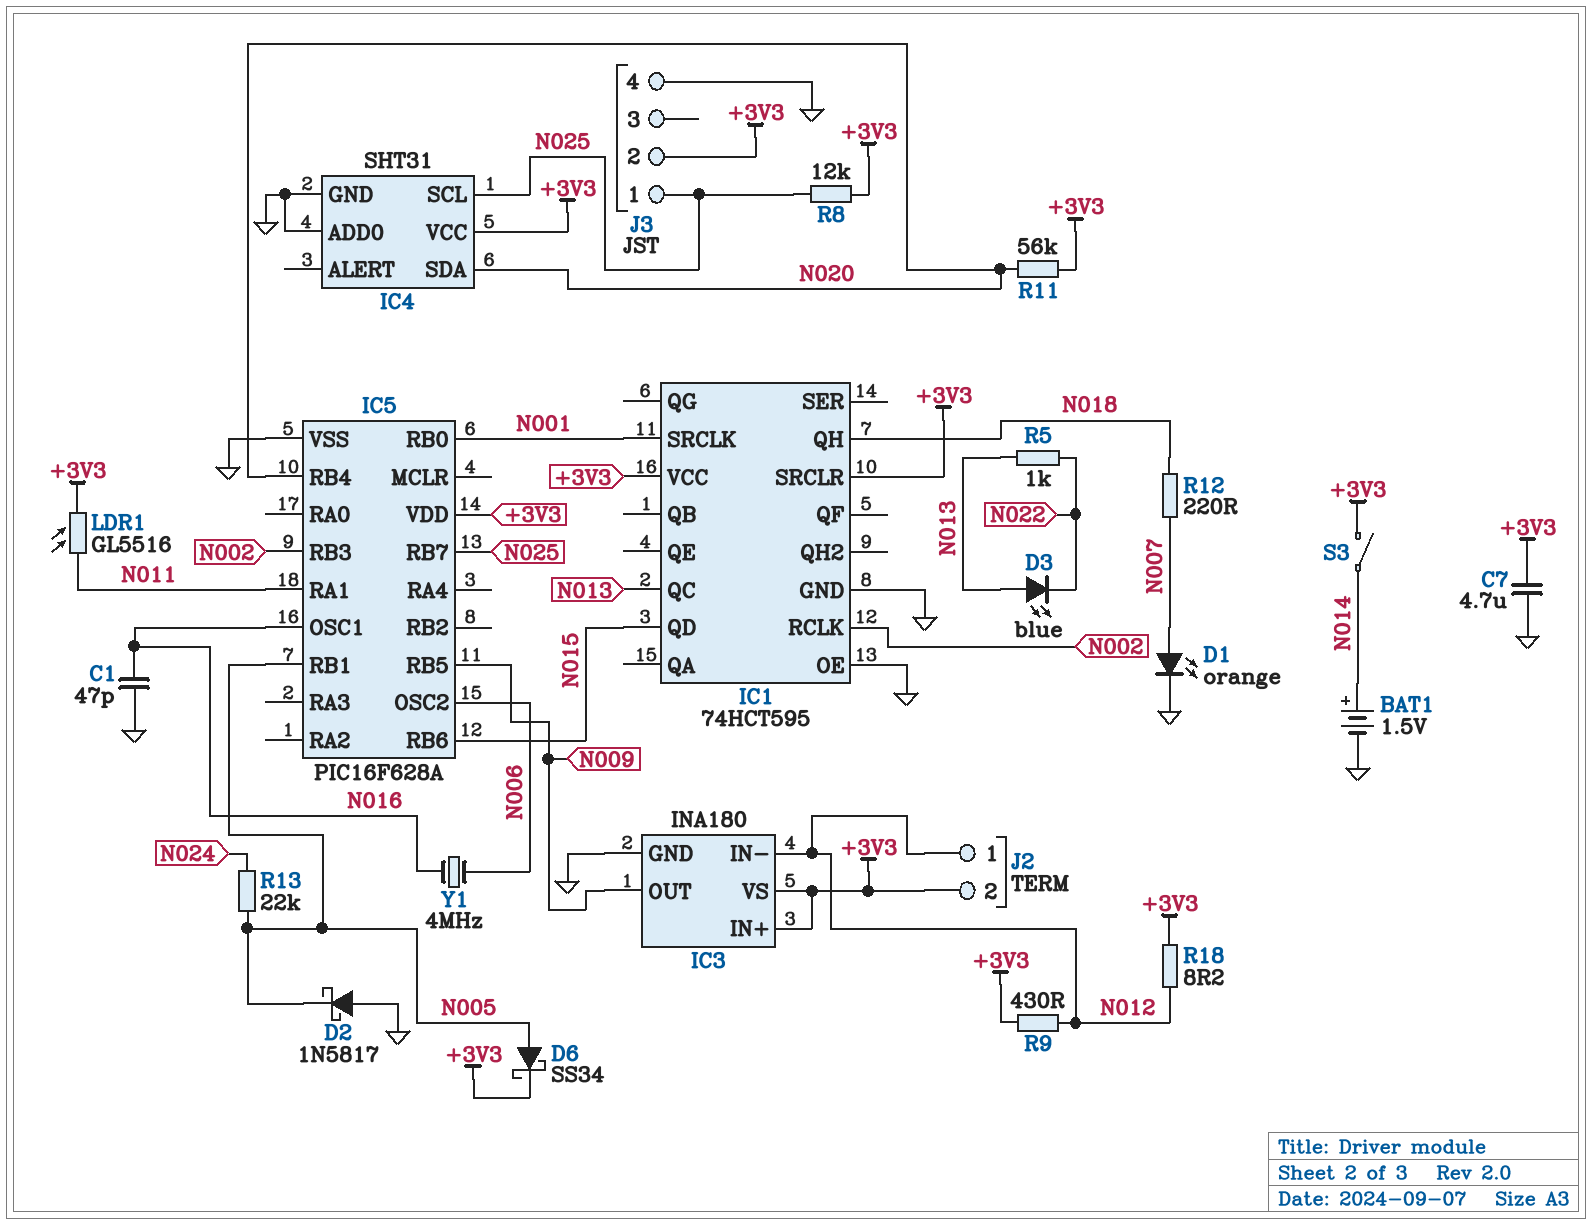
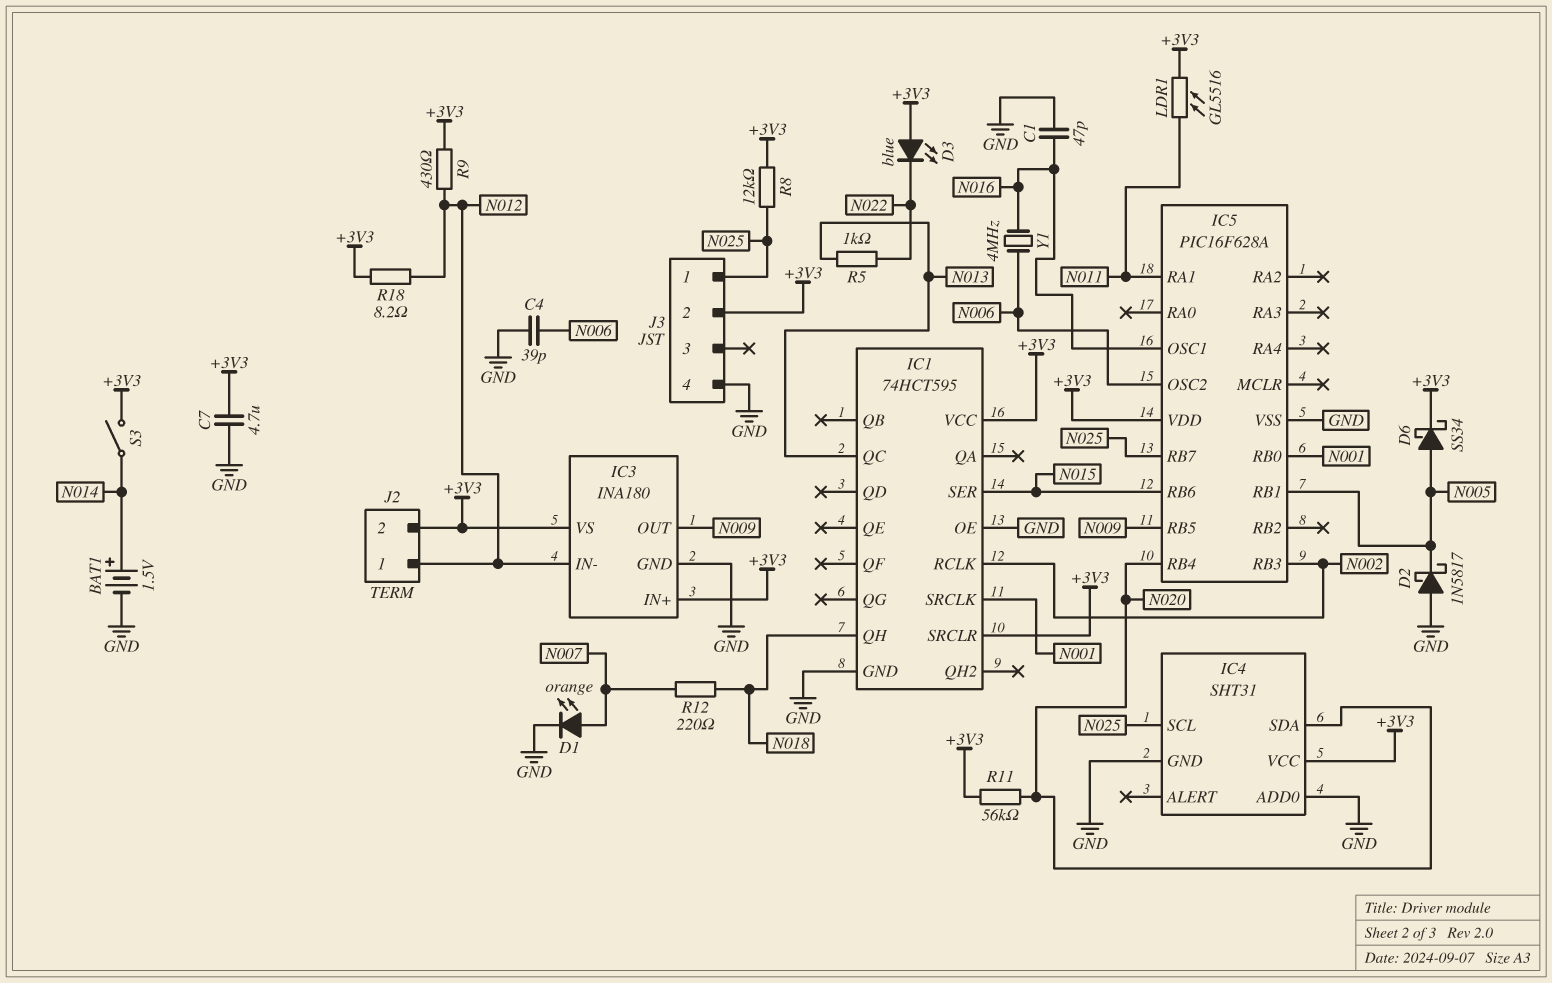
C4: none -> 39pF (GND, N006)
D3: LED blue (A N013, K N022) -> LED blue (A +3V3, K N022)
IC1 pin QD: N015 -> none
IC1 pin SER: none -> N015
R13: 22k (N005, N024) -> none

